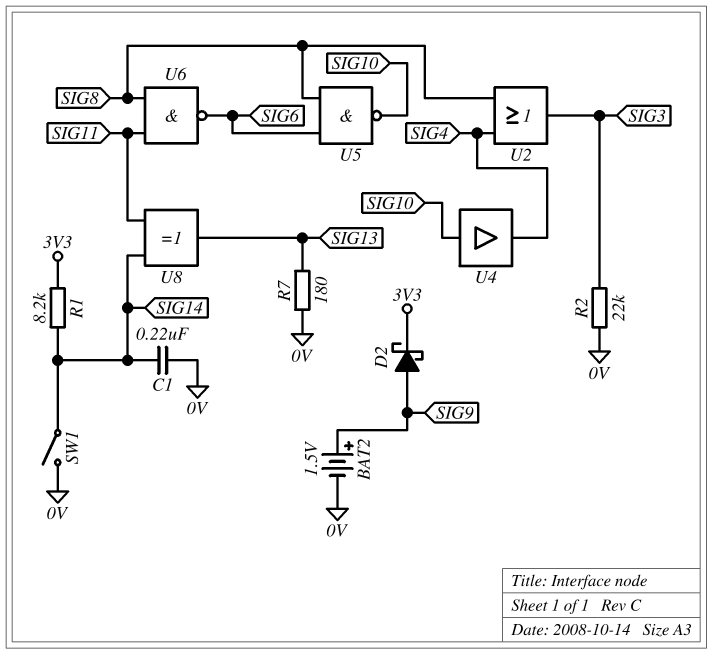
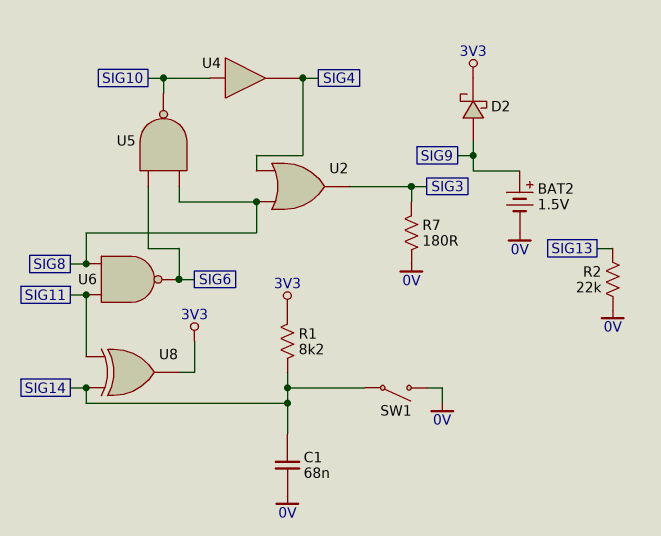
C1: 220nF (0V, SIG14) -> 68nF (0V, SIG14)
R2: 22k (0V, SIG3) -> 22k (0V, SIG13)
R7: 180 (0V, SIG13) -> 180 (0V, SIG3)
U8: XOR (in SIG11, in SIG14, out SIG13) -> XOR (in SIG11, in SIG14, out 3V3)

